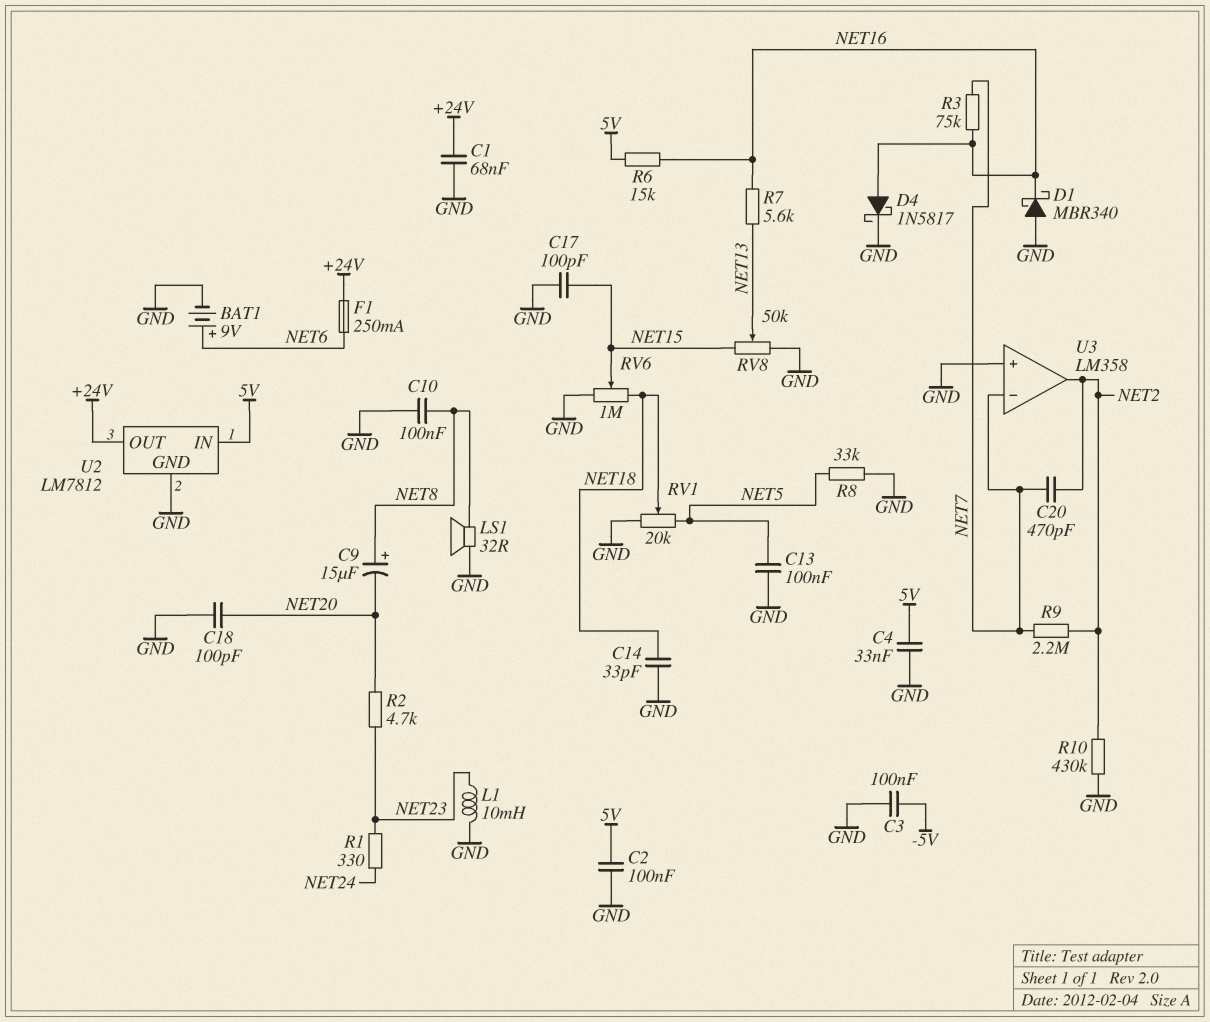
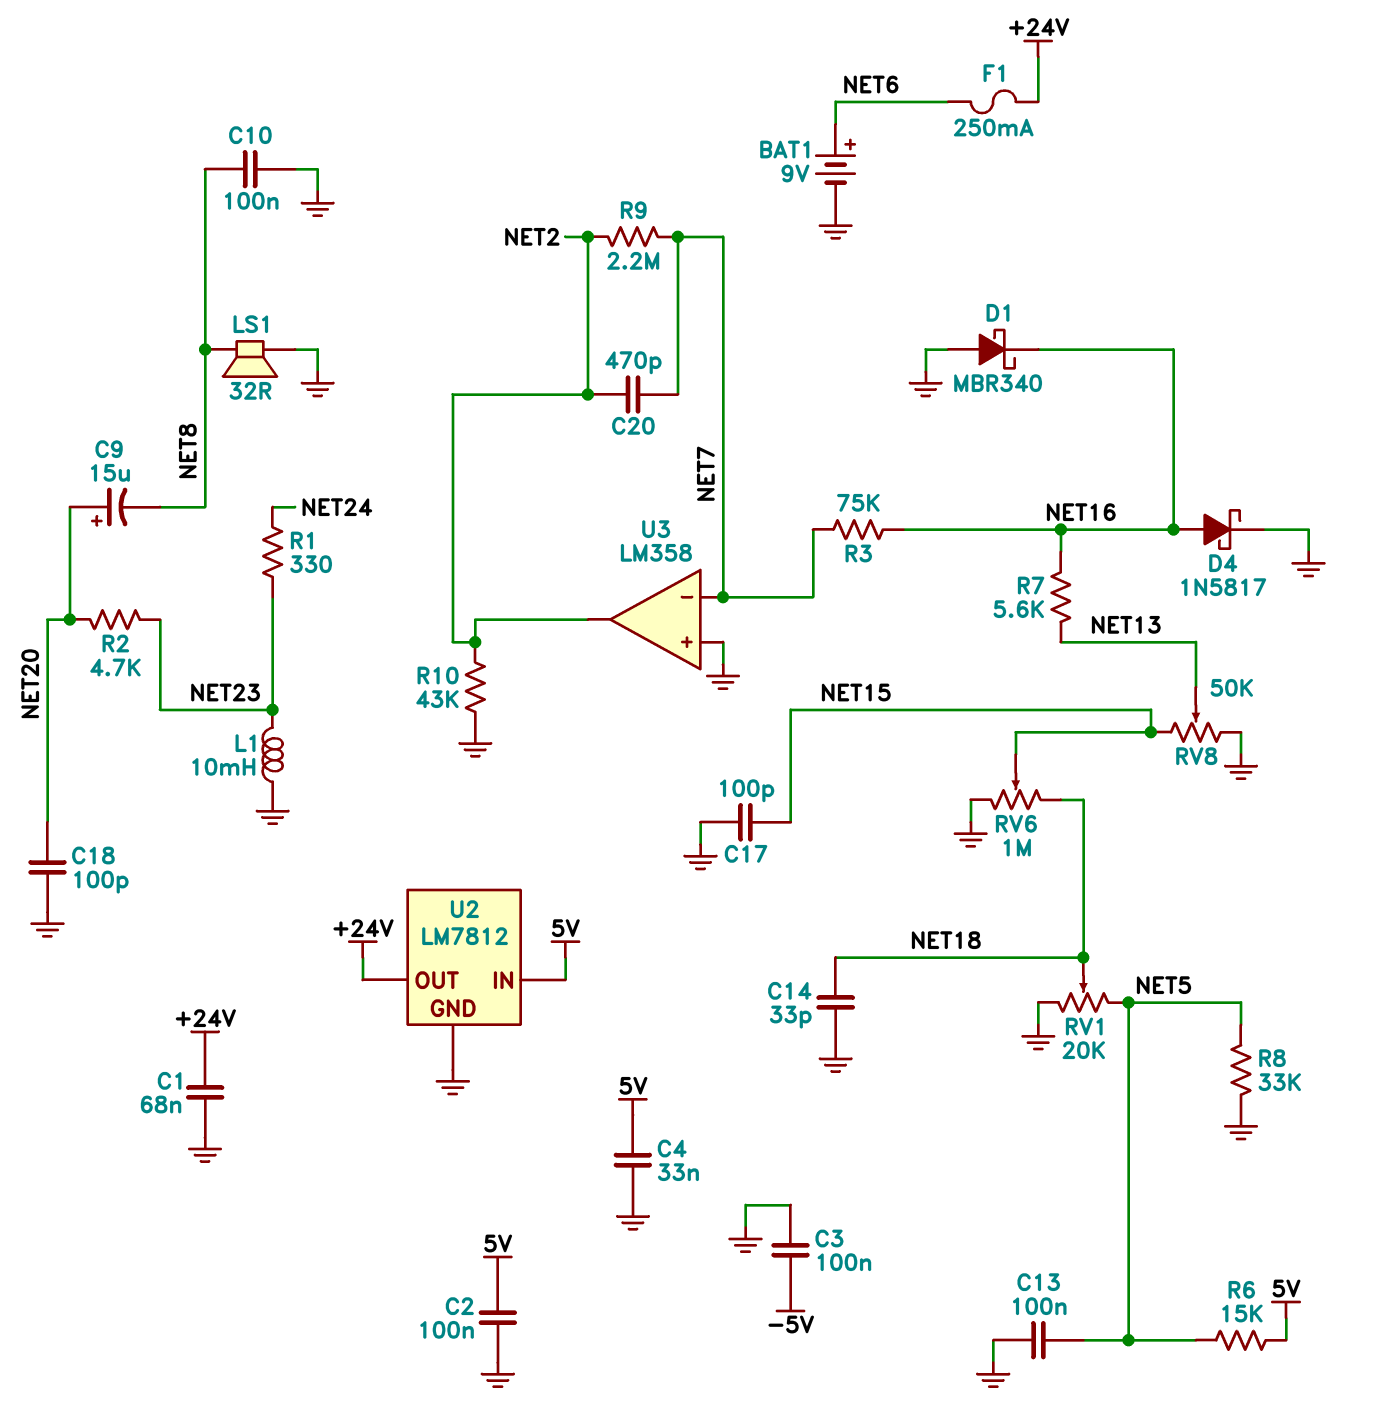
C9: 15uF (plus NET8, minus NET20) -> 15uF (plus NET20, minus NET8)
R6: 15k (5V, NET16) -> 15k (5V, NET5)
R10: 430k (GND, NET2) -> 43k (GND, NET2)

